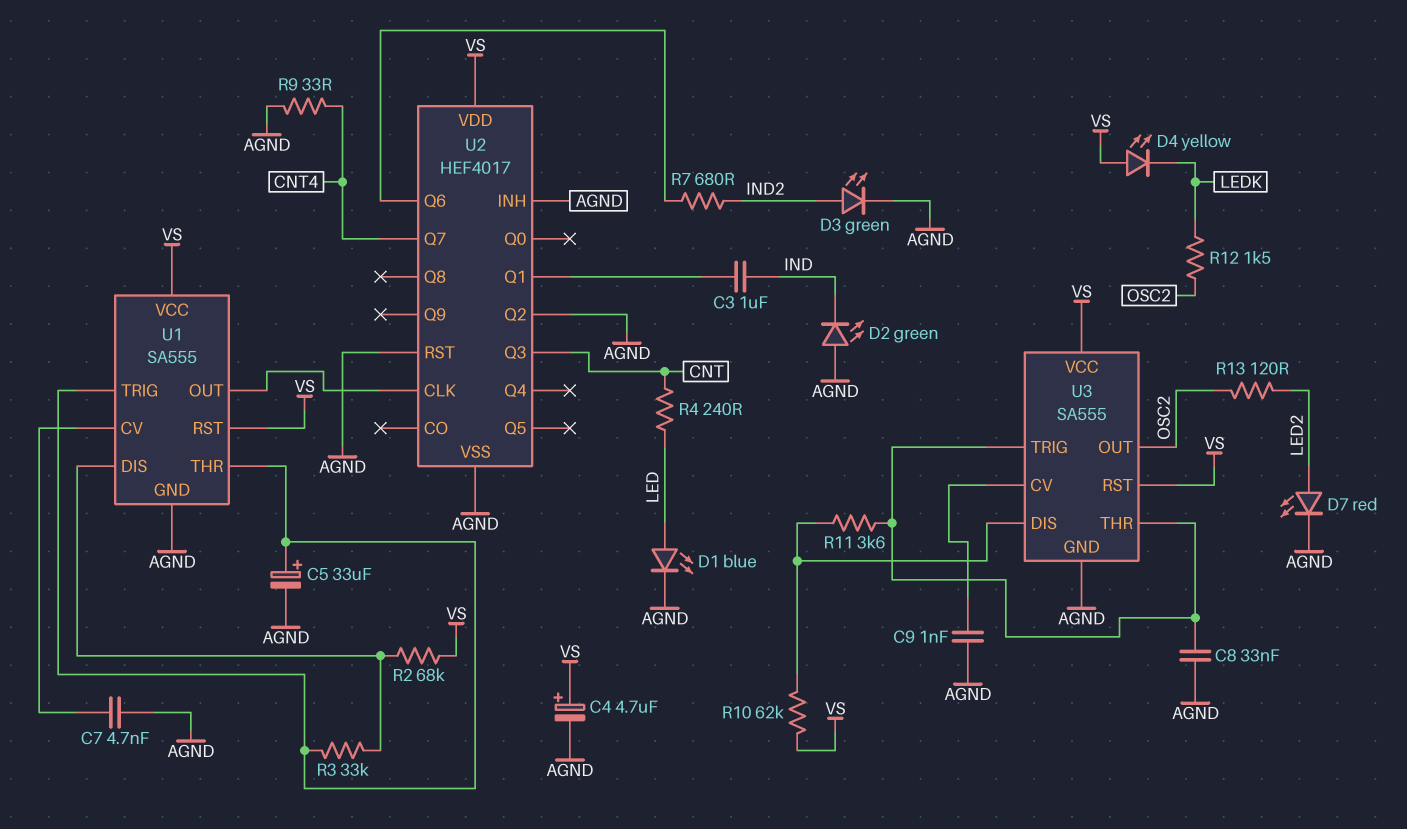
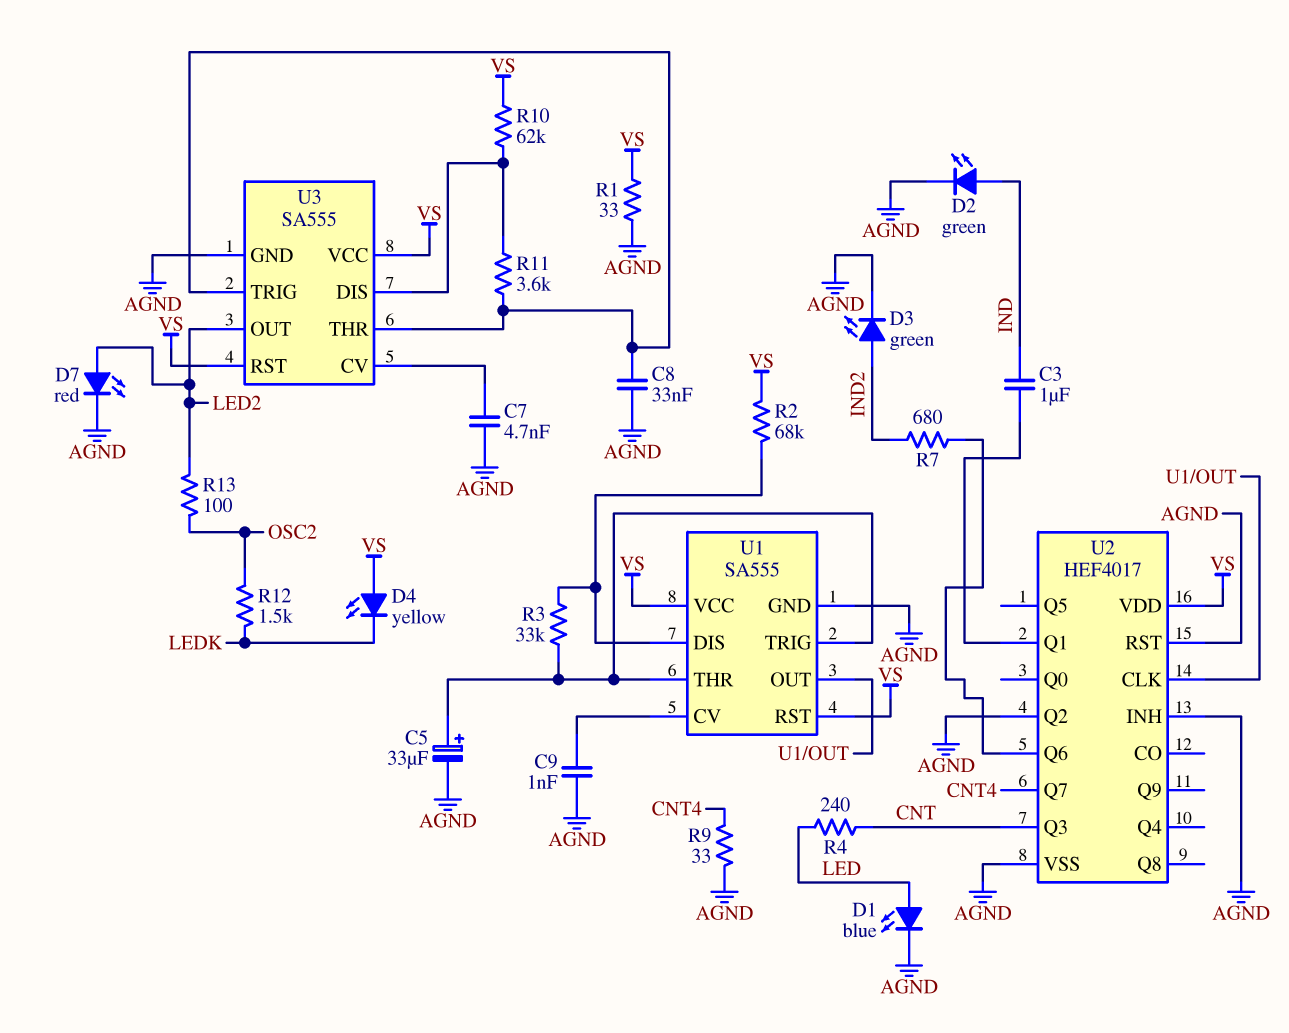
C4: 4.7uF (plus VS, minus AGND) -> none
C7: 4.7nF (AGND, U1/CV) -> 4.7nF (AGND, U3/CV)
C9: 1nF (AGND, U3/CV) -> 1nF (AGND, U1/CV)
D2: LED green (A AGND, K IND) -> LED green (A IND, K AGND)
R1: none -> 33 (AGND, VS)
R13: 120 (LED2, OSC2) -> 100 (LED2, OSC2)
U3 pin OUT: OSC2 -> LED2

